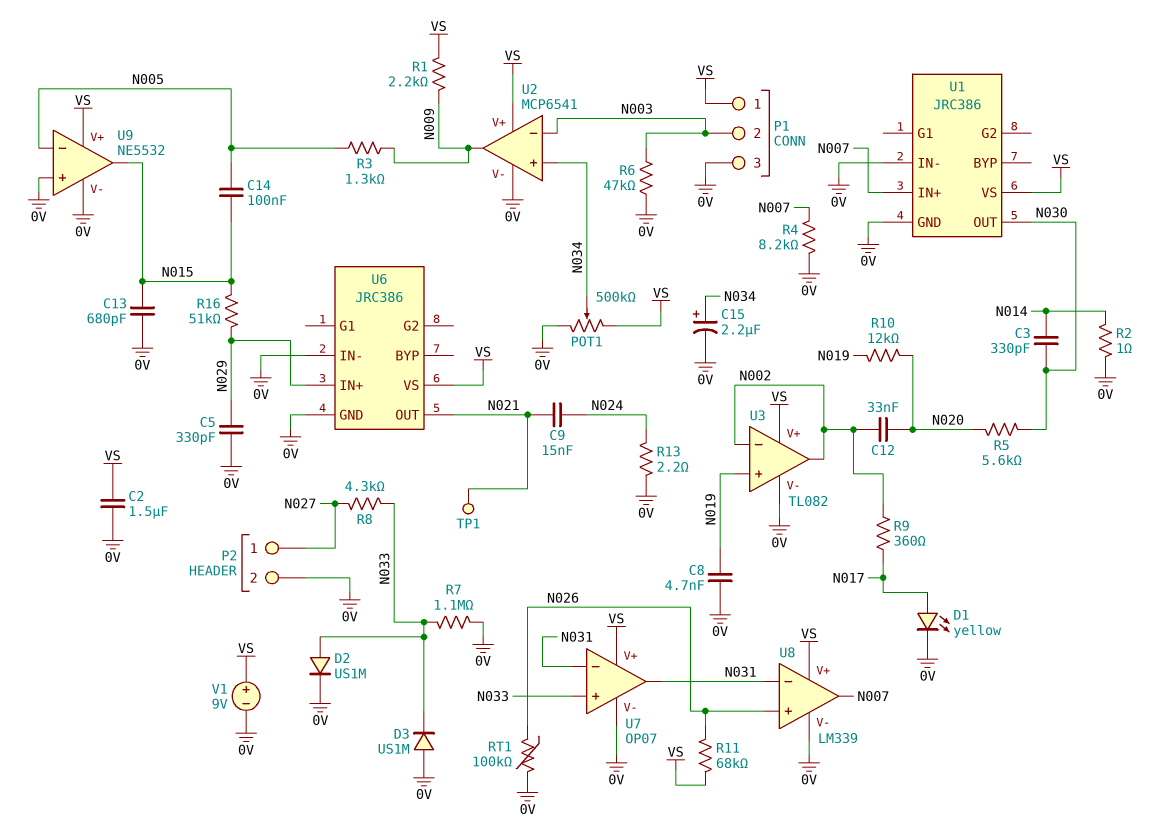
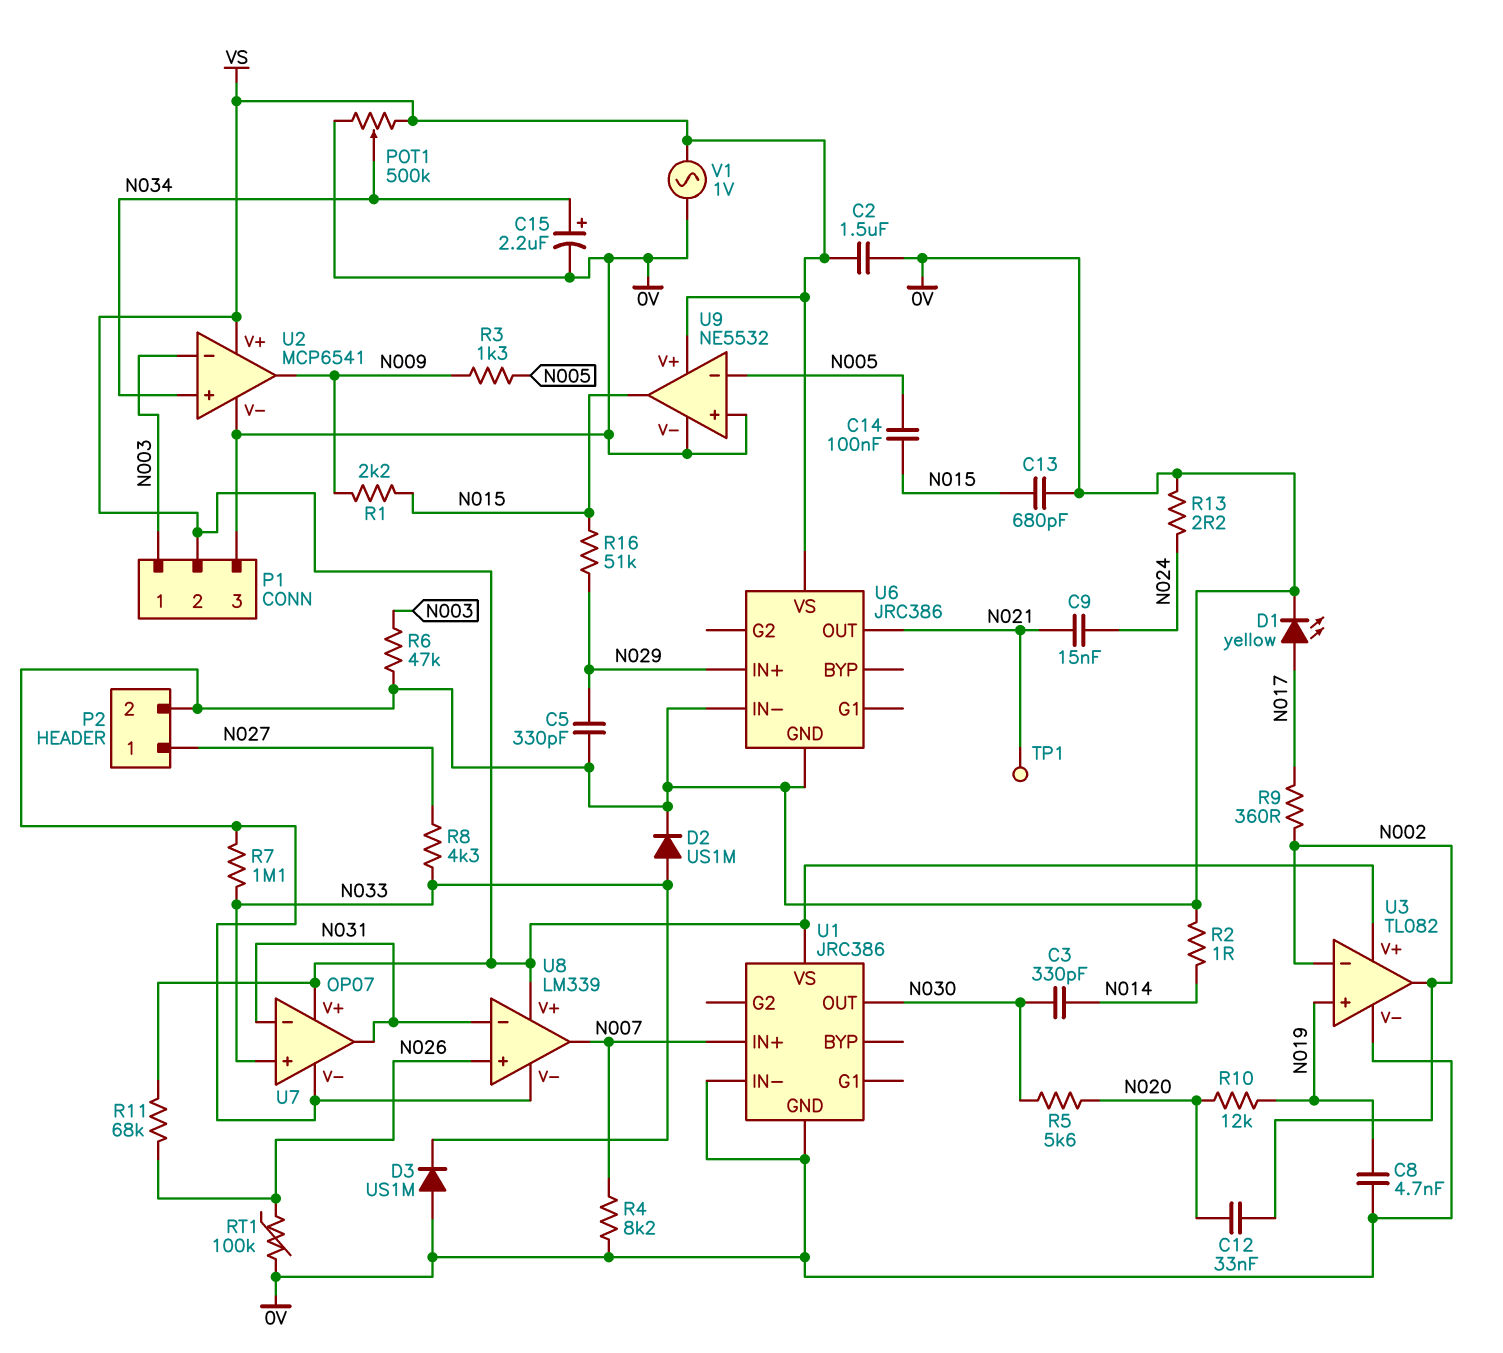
P1 pin 1: VS -> N003
P1 pin 2: N003 -> VS
R1: 2.2k (N009, VS) -> 2.2k (N009, N015)
V1: 9V (plus VS, minus 0V) -> AC 1V (0V, VS)

